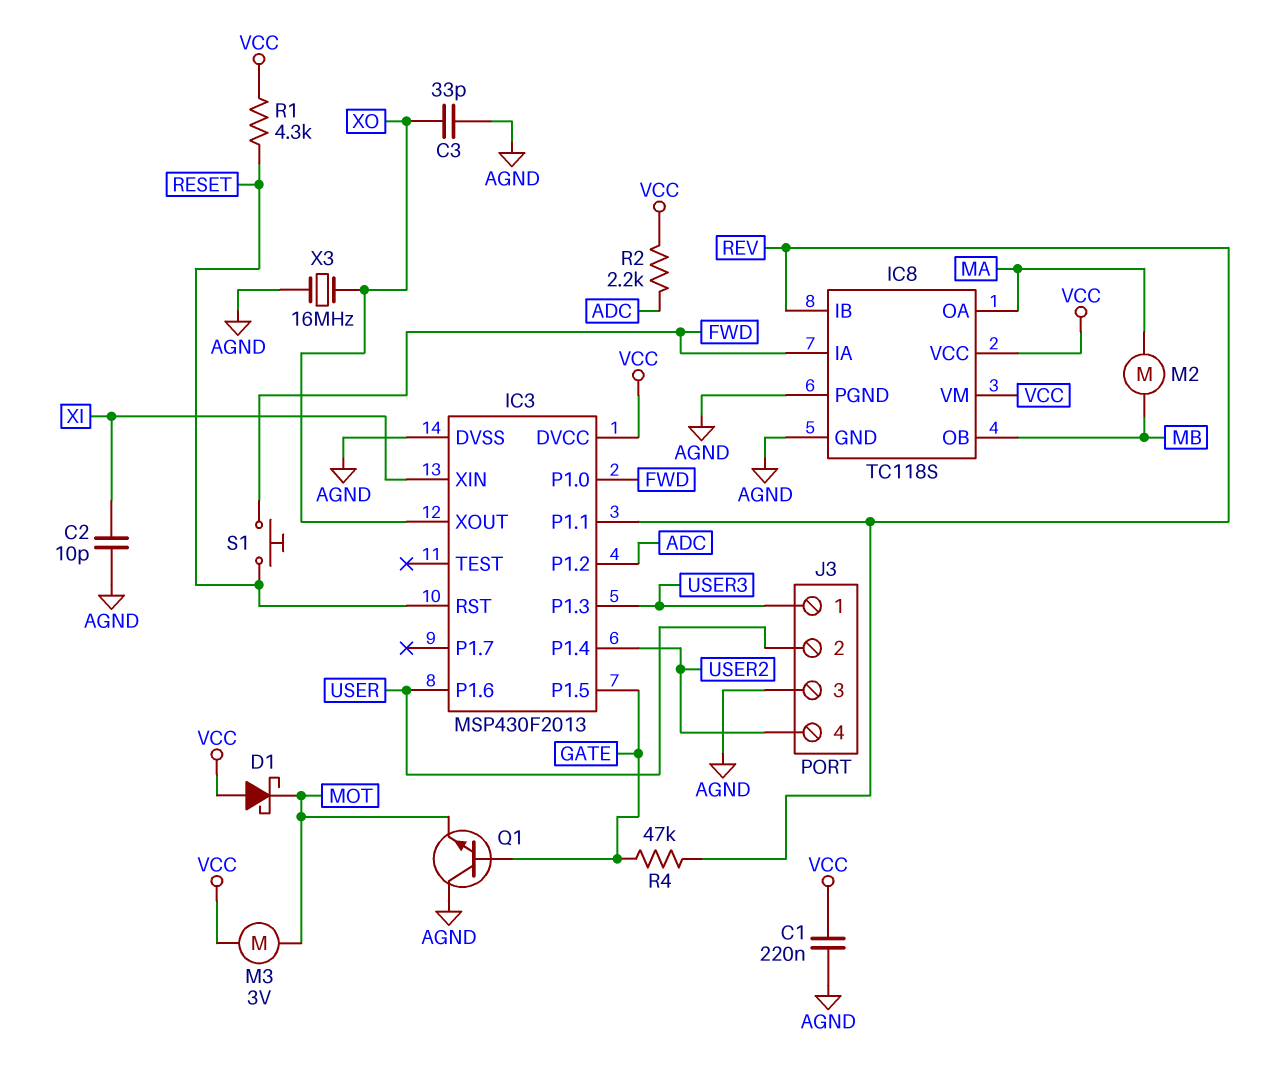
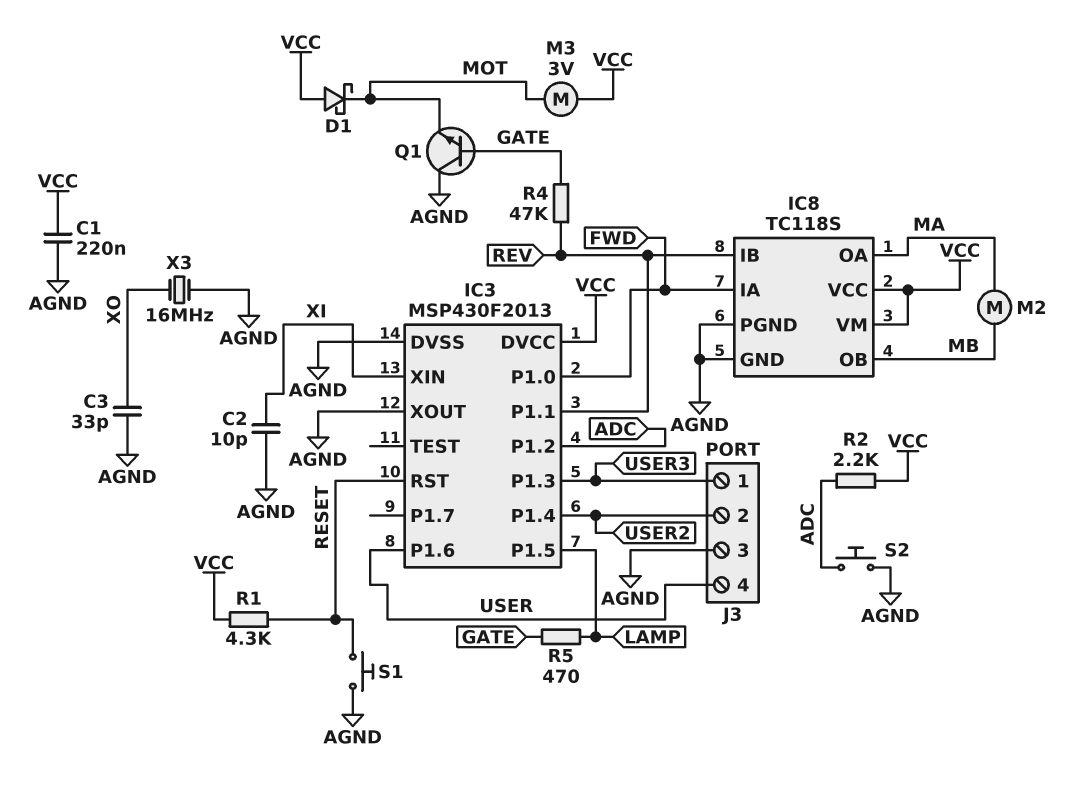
IC3 pin P1.5: GATE -> LAMP
IC3 pin XOUT: XO -> AGND
J3 pin 2: USER -> USER2
J3 pin 4: USER2 -> USER
R5: none -> 470 (GATE, LAMP)
S1: button (FWD, RESET) -> button (AGND, RESET)
S2: none -> button (ADC, AGND)

